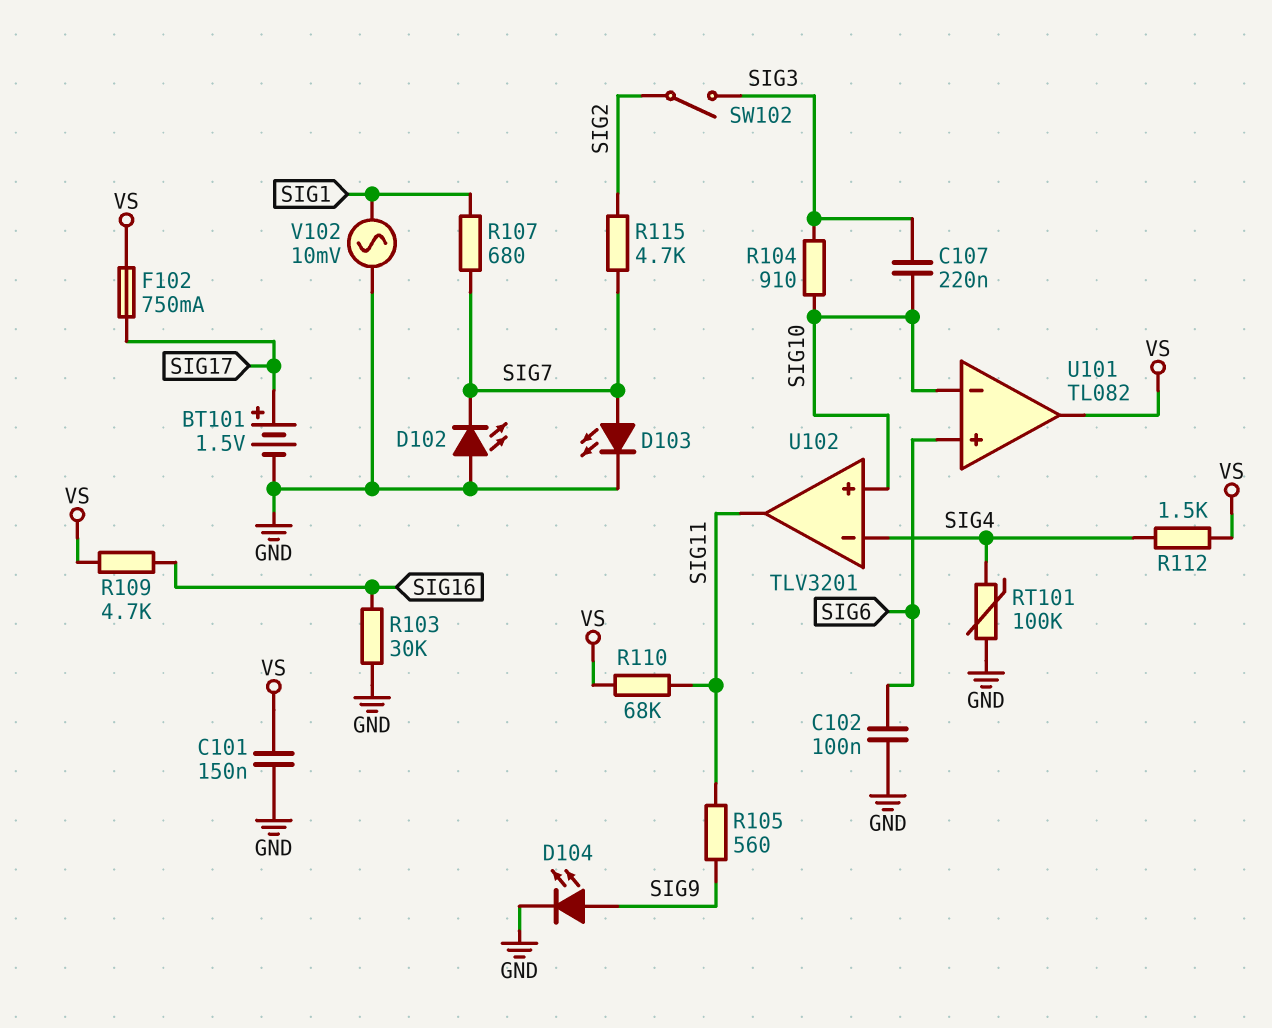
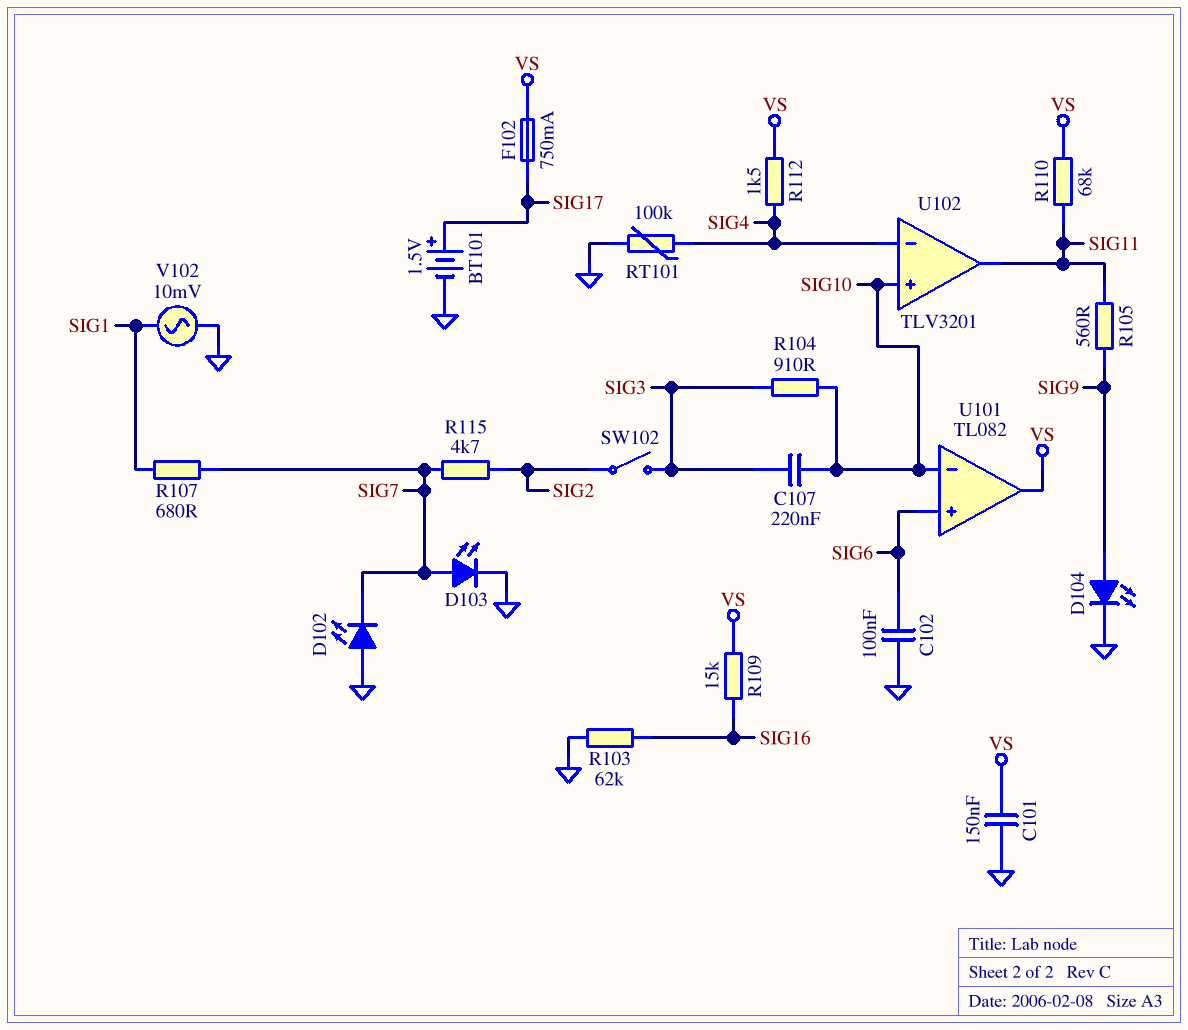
R103: 30k (GND, SIG16) -> 62k (GND, SIG16)
R109: 4.7k (SIG16, VS) -> 15k (SIG16, VS)

